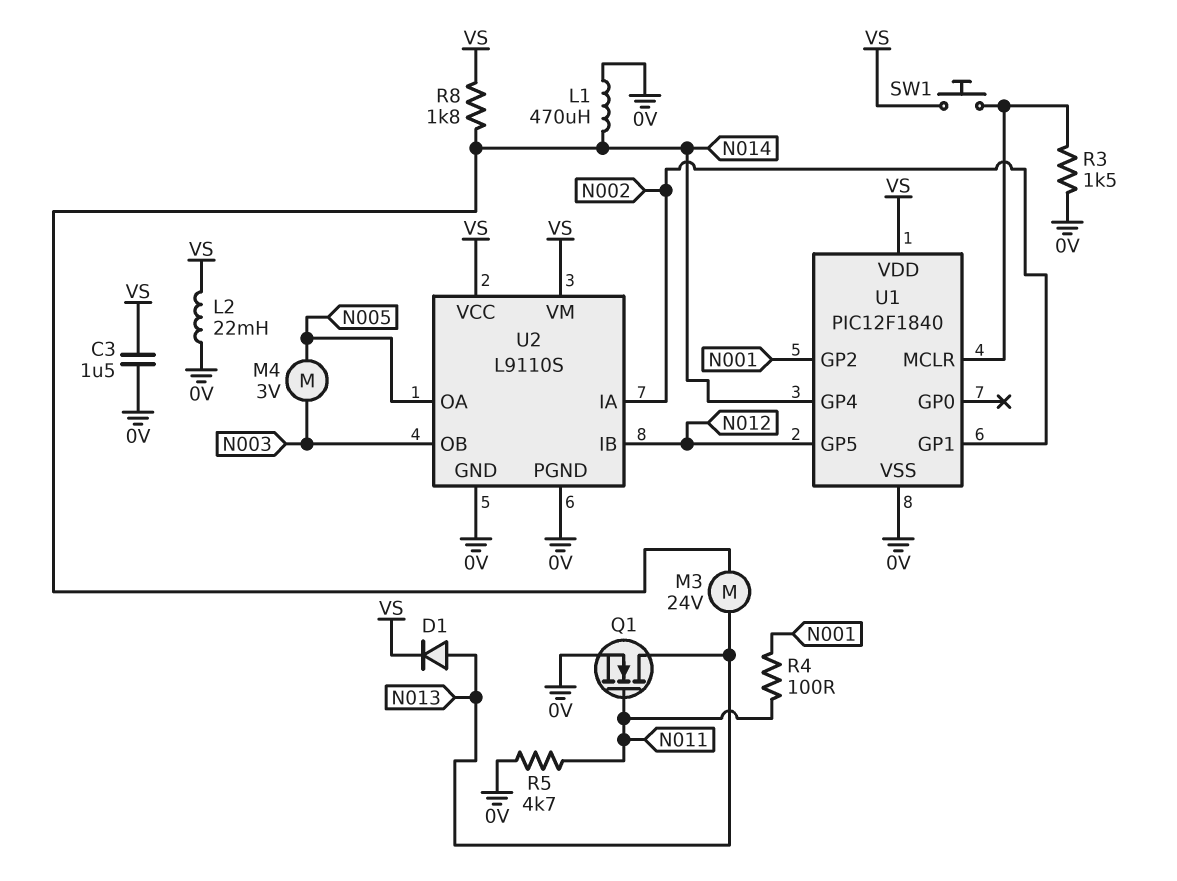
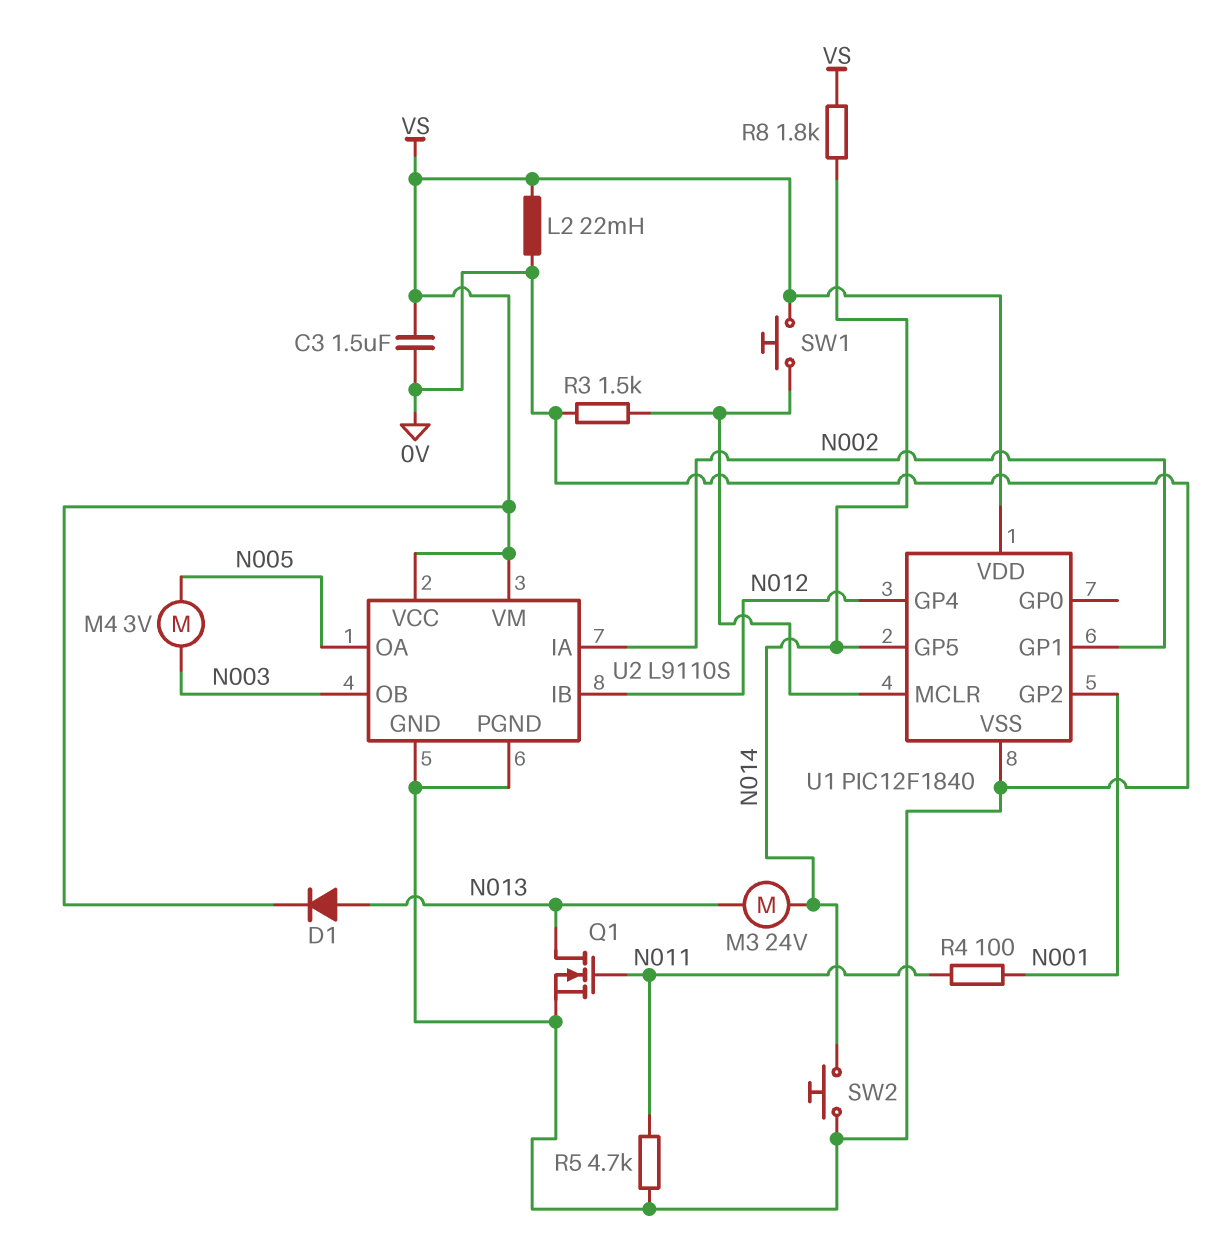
L1: 470uH (0V, N014) -> none
SW2: none -> button (0V, N014)
U1 pin GP4: N014 -> N012
U1 pin GP5: N012 -> N014

